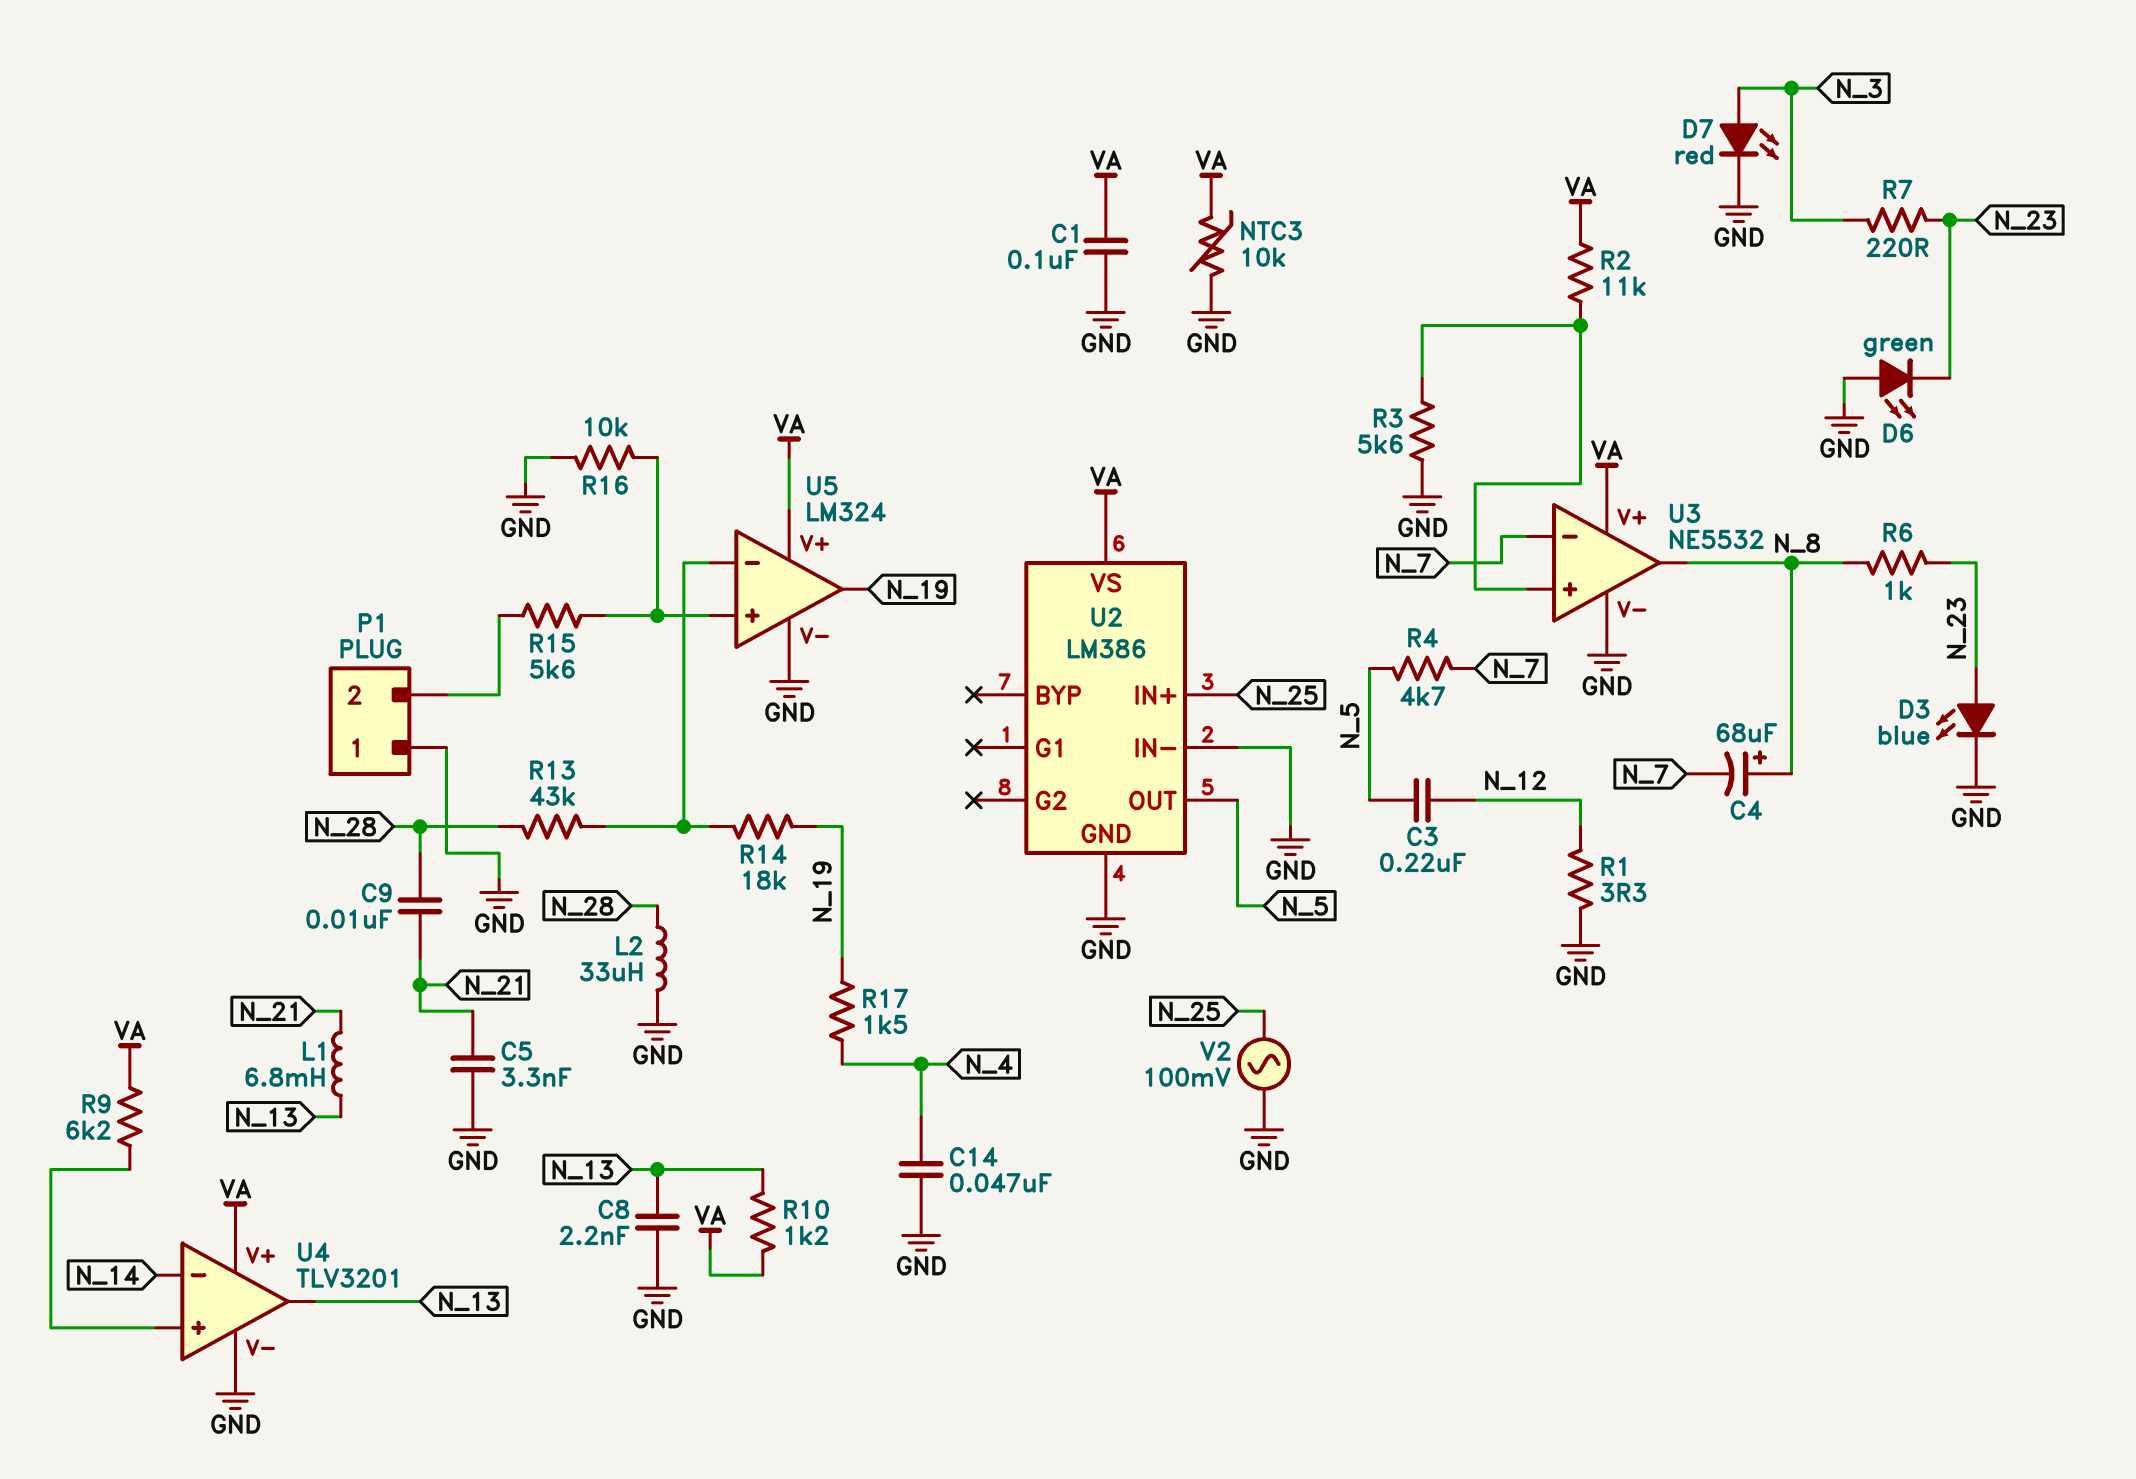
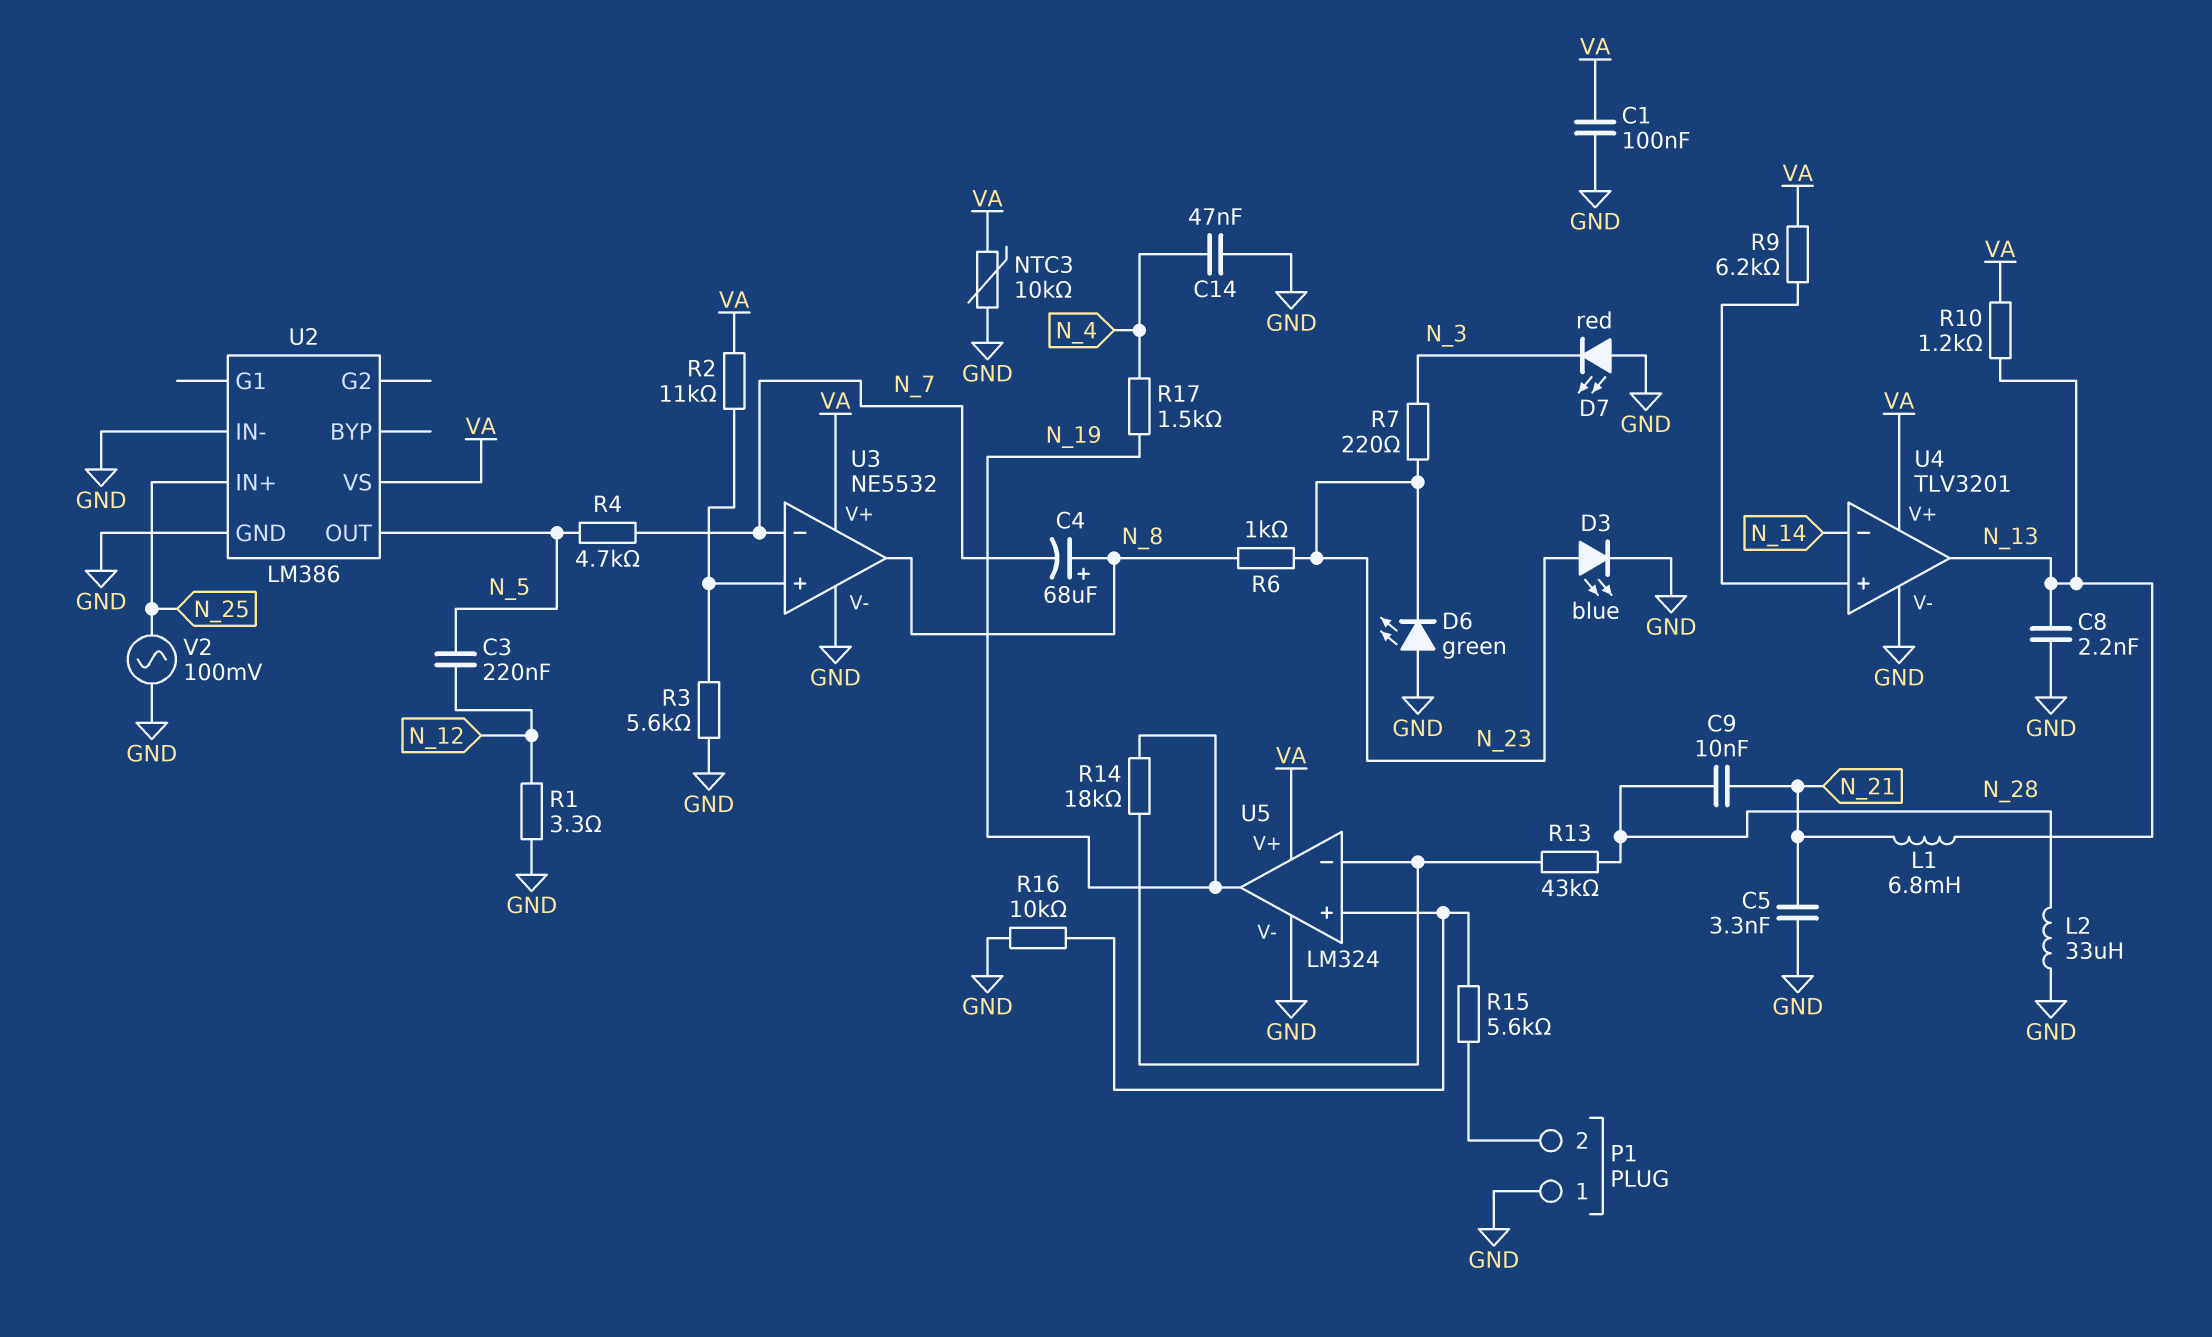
D7: LED red (A N_3, K GND) -> LED red (A GND, K N_3)

